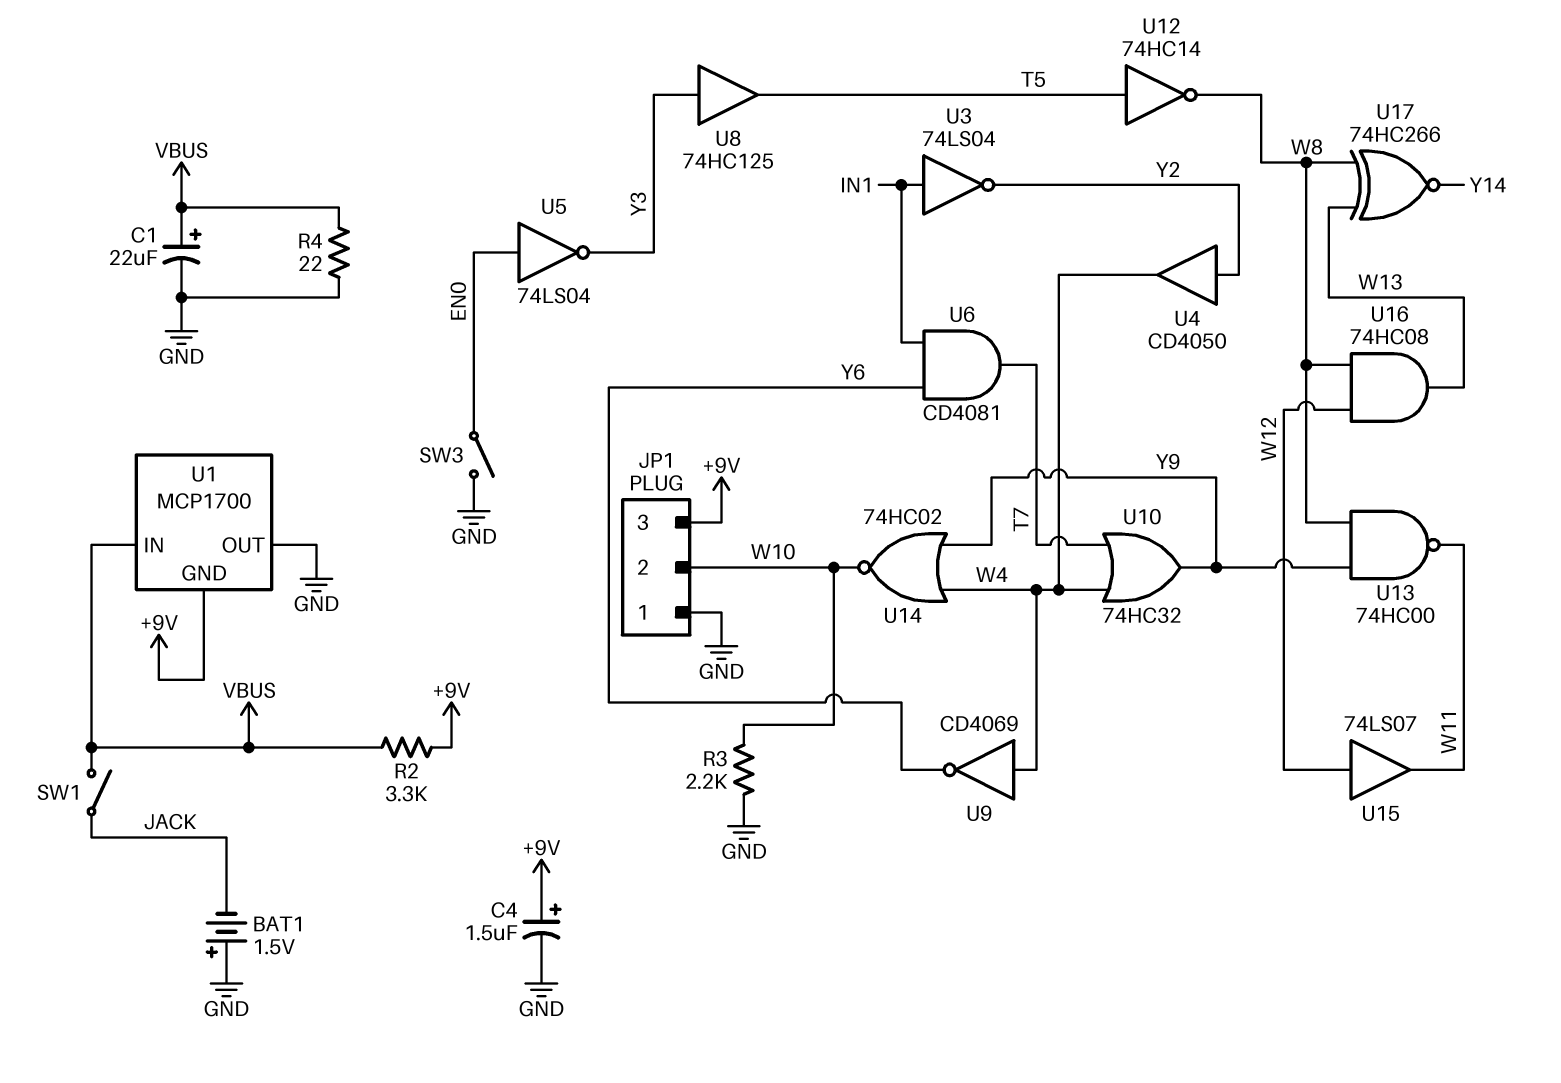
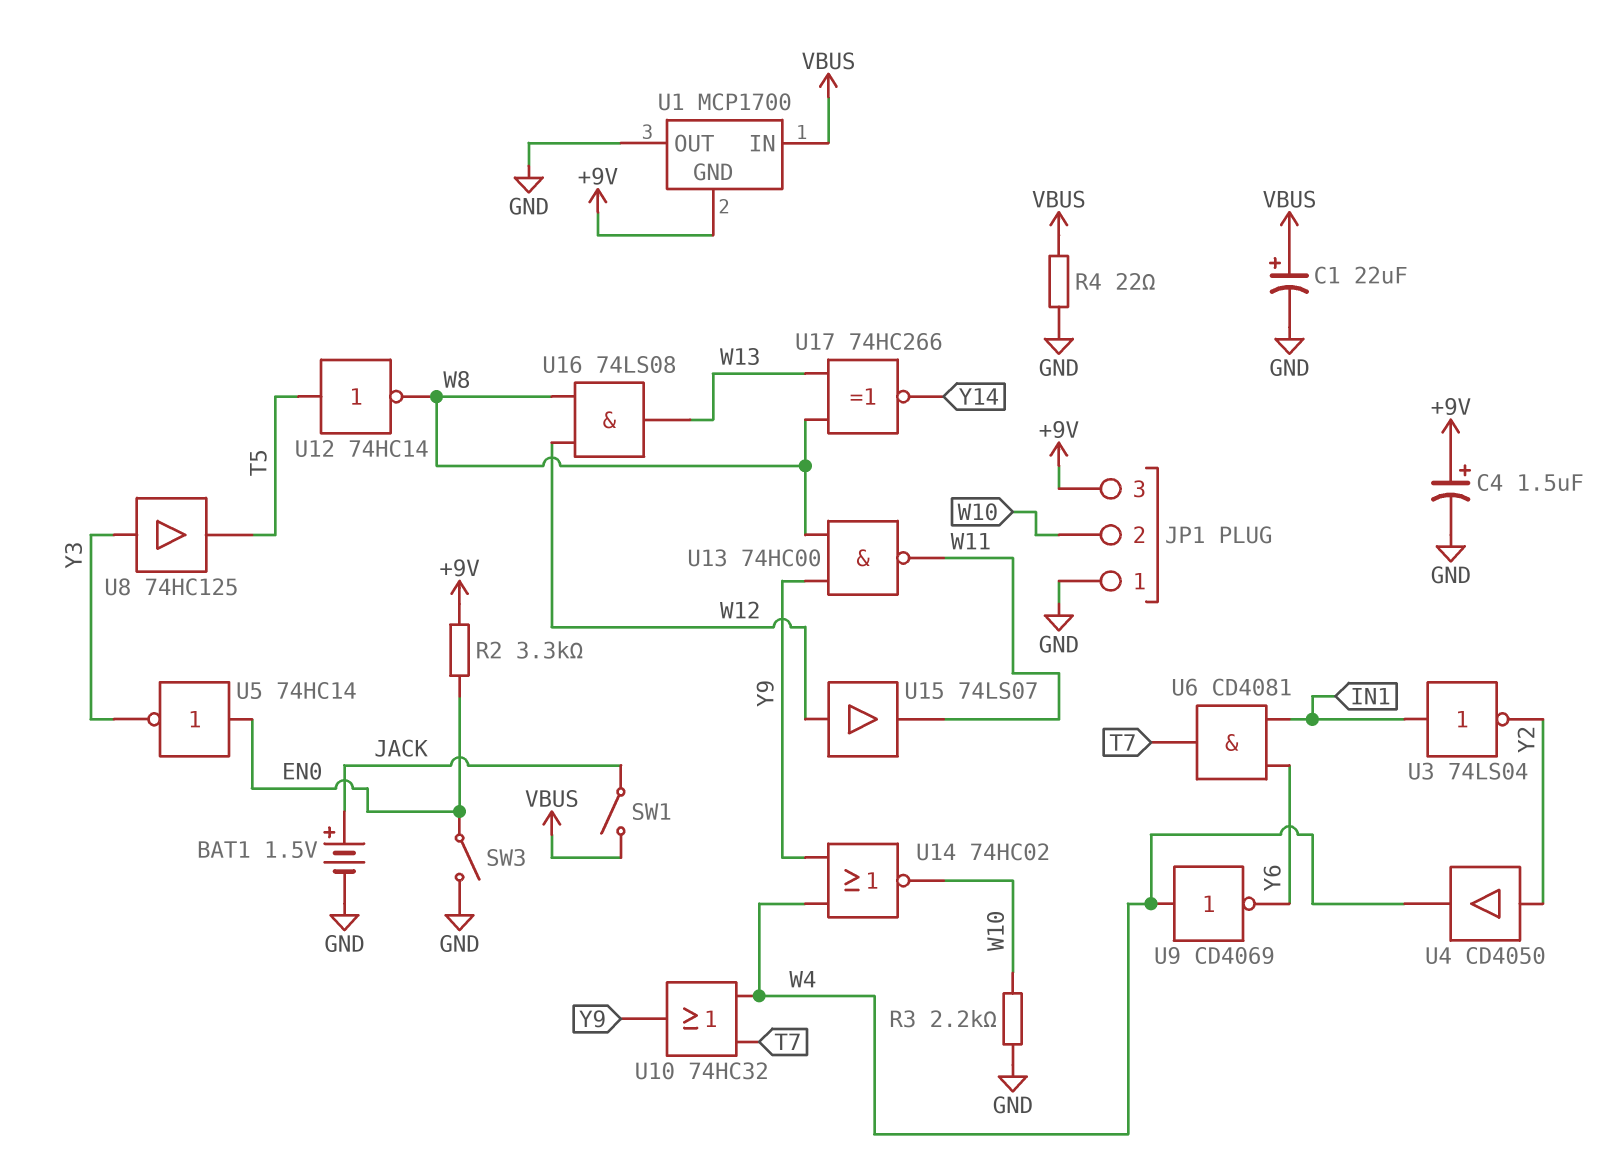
BAT1: 1.5V (plus GND, minus JACK) -> 1.5V (plus JACK, minus GND)
R2: 3.3k (+9V, VBUS) -> 3.3k (+9V, EN0)
U5: NOT 74LS04 (in EN0, out Y3) -> NOT 74HC14 (in EN0, out Y3)
U16: AND 74HC08 (in W8, in W12, out W13) -> AND 74LS08 (in W8, in W12, out W13)

